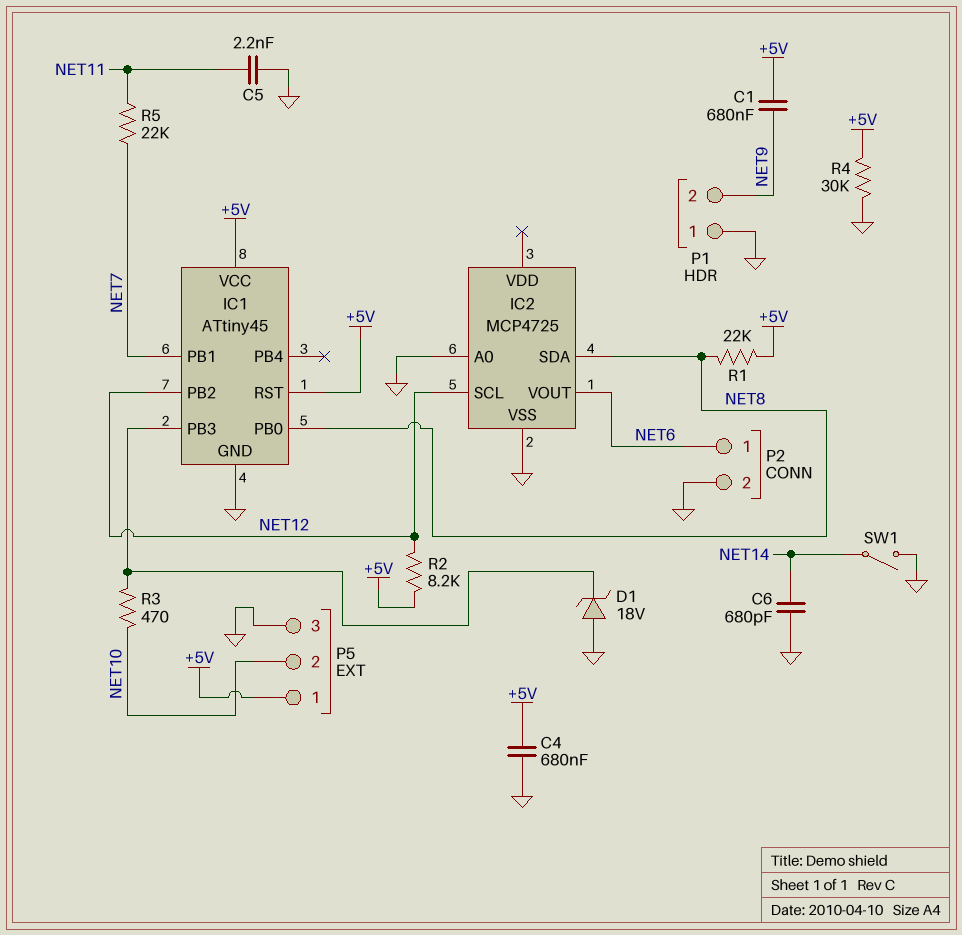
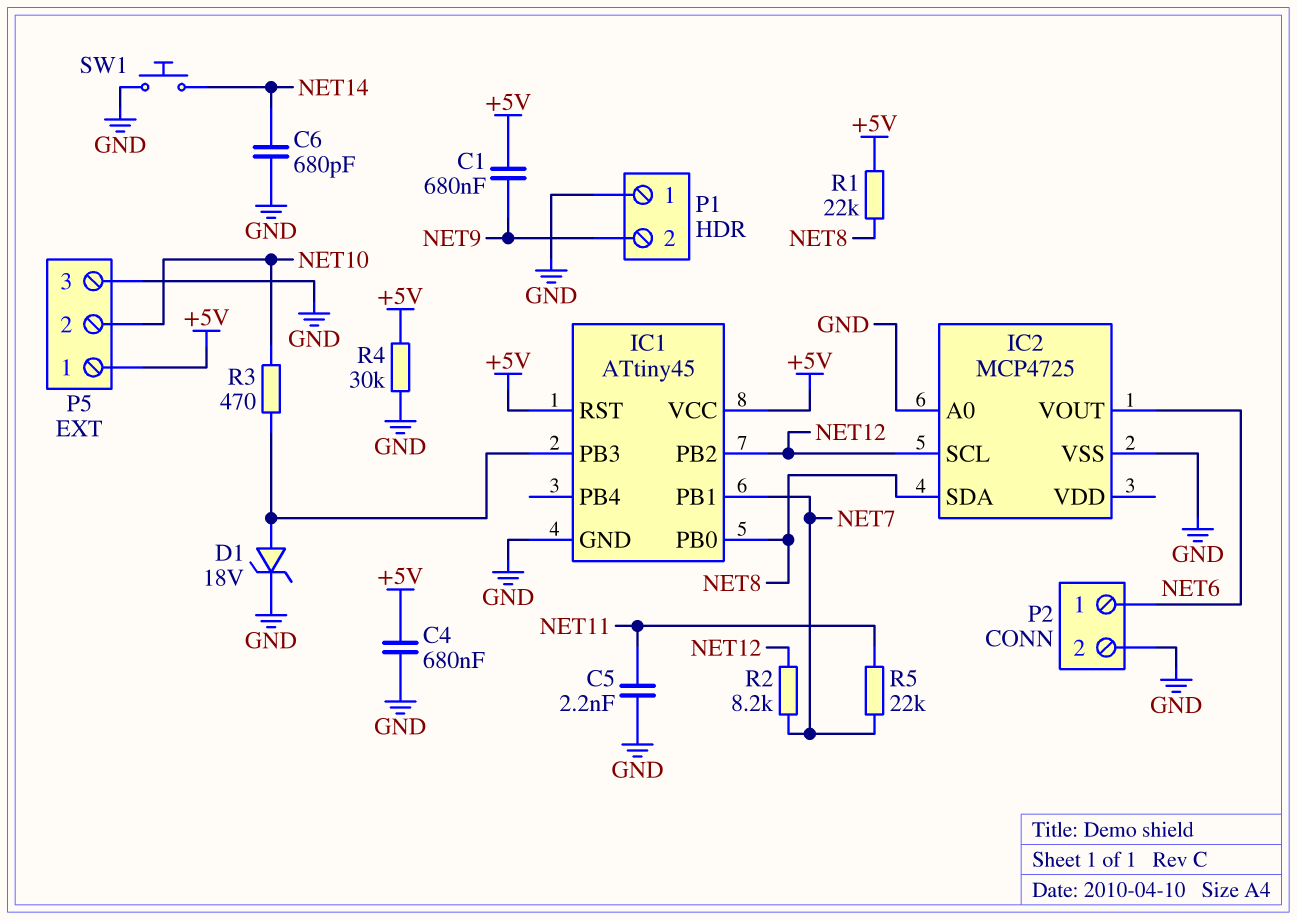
D1: zener 18V (A GND, K IC1/PB3) -> zener 18V (A IC1/PB3, K GND)
R2: 8.2k (+5V, NET12) -> 8.2k (NET7, NET12)
SW1: switch (GND, NET14) -> button (GND, NET14)

